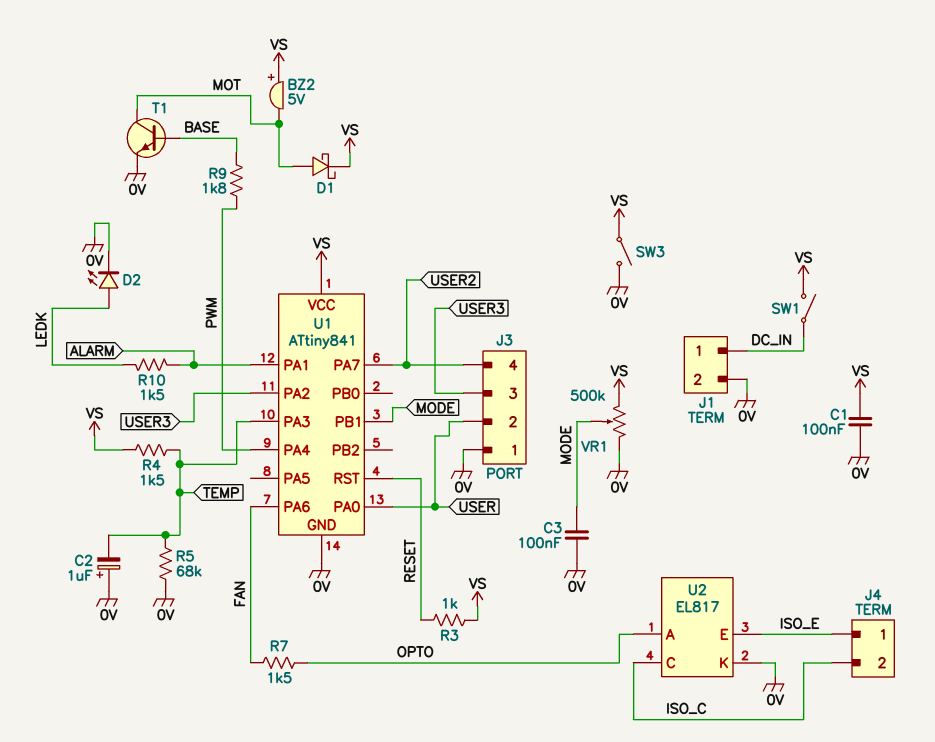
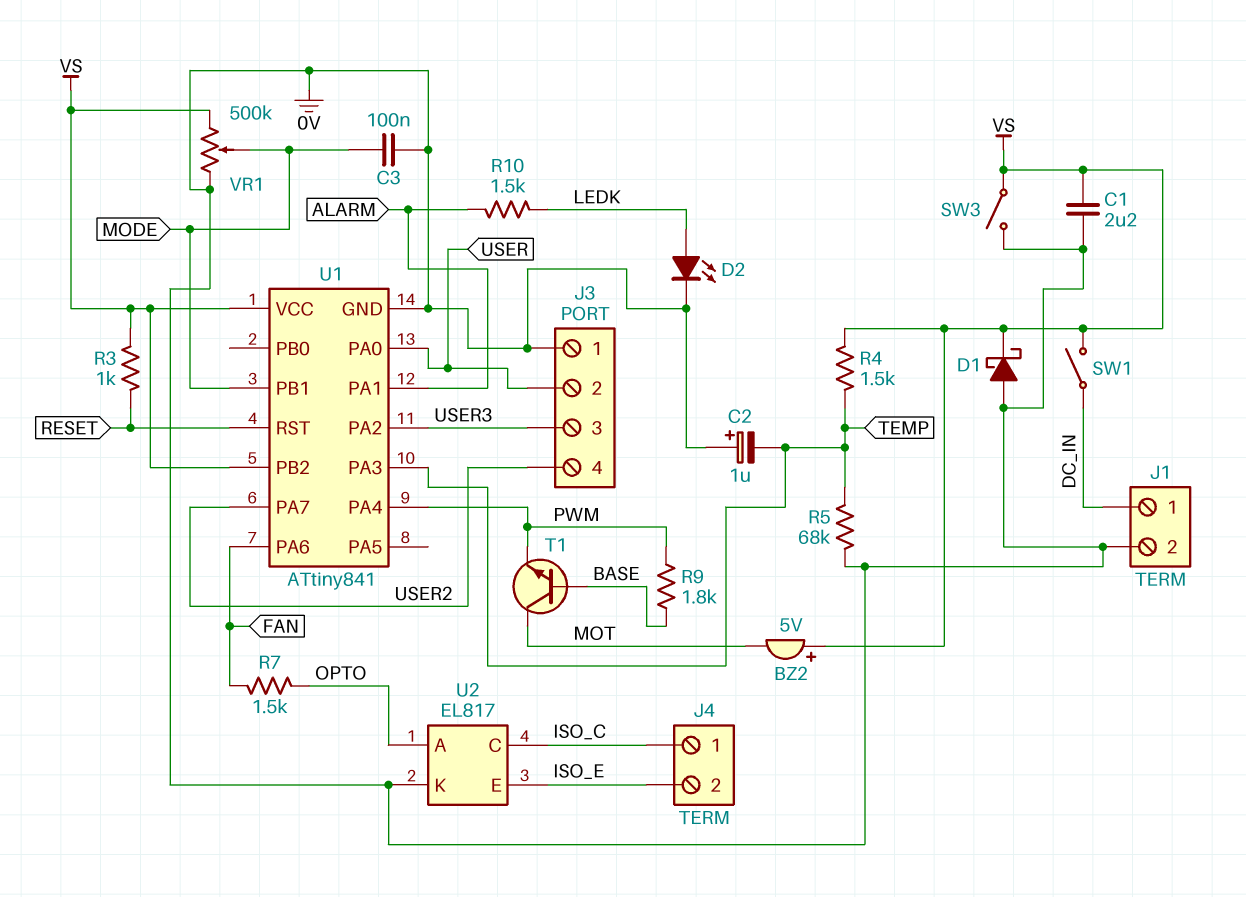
C1: 100nF (0V, VS) -> 2.2uF (0V, VS)
D1: schottky (A MOT, K VS) -> schottky (A 0V, K VS)
J4 pin 1: ISO_E -> ISO_C
J4 pin 2: ISO_C -> ISO_E
T1: NPN (B BASE, C MOT, E 0V) -> NPN (B BASE, C MOT, E PWM)
U1 pin PB2: none -> VS

